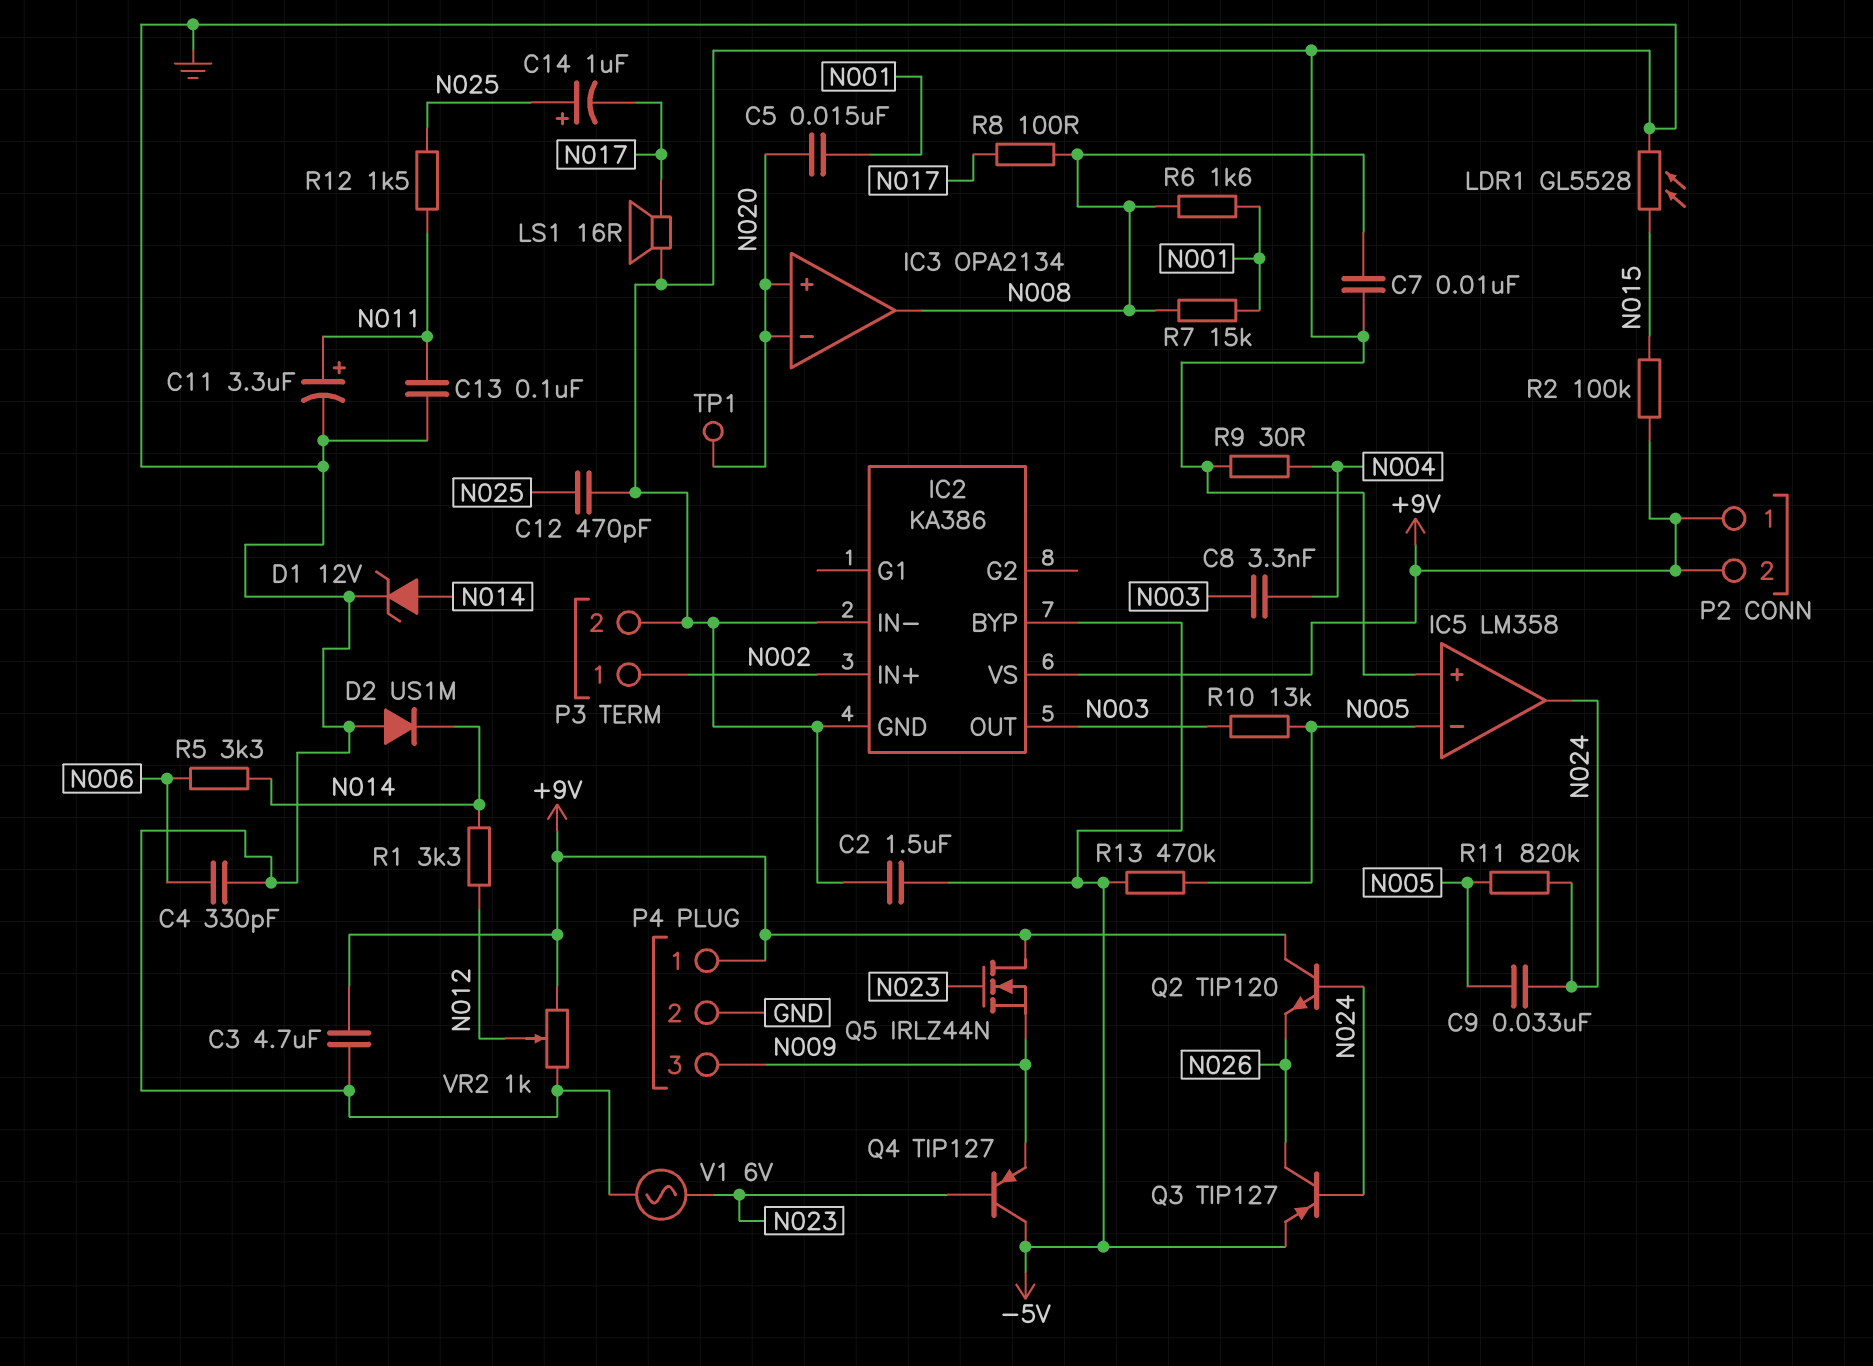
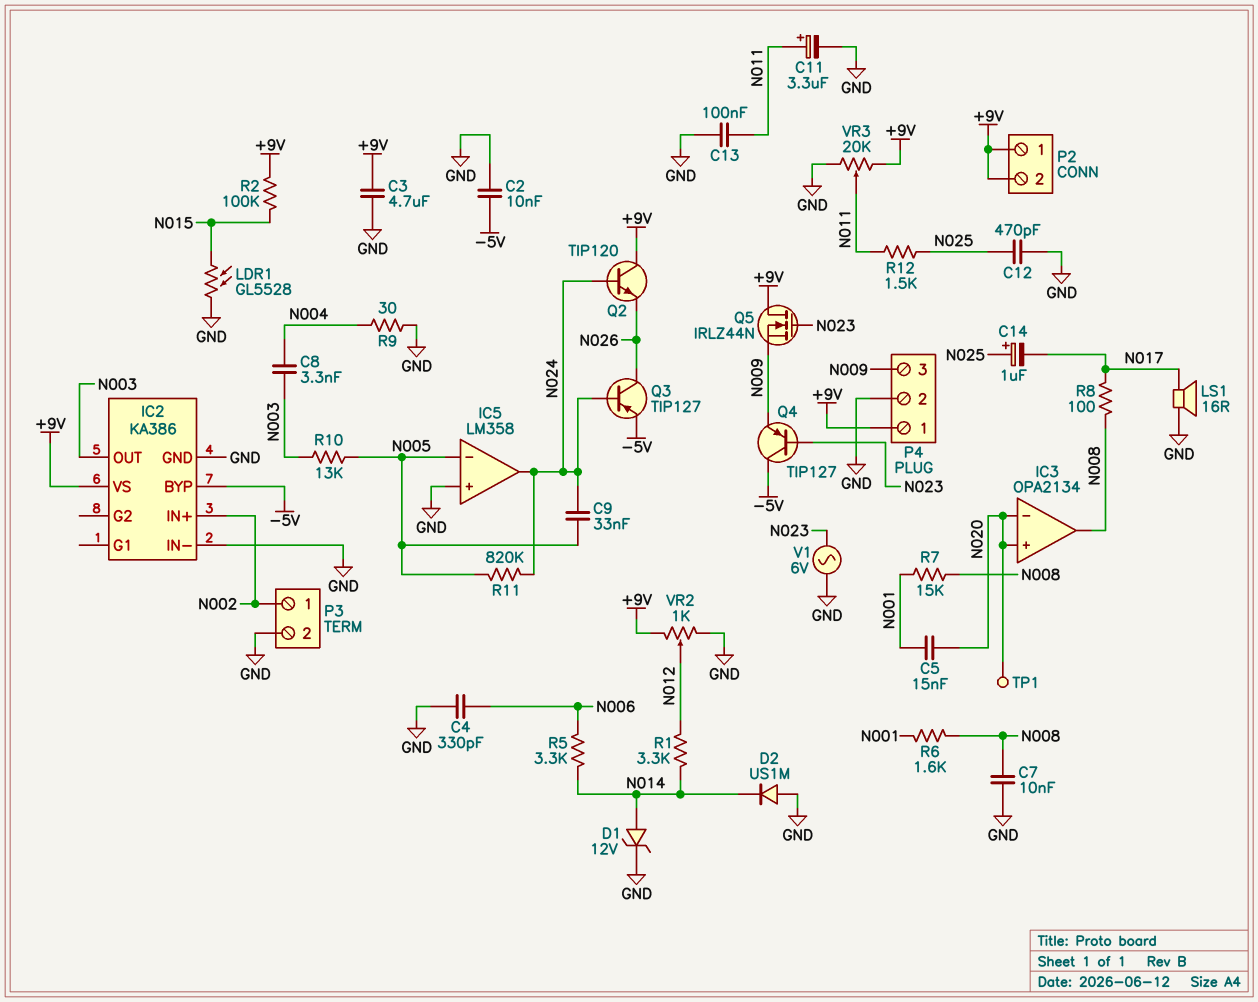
C2: 1.5uF (-5V, GND) -> 10nF (-5V, GND)
R13: 470k (-5V, N005) -> none
VR3: none -> 20k (+9V, GND, wiper N011)

